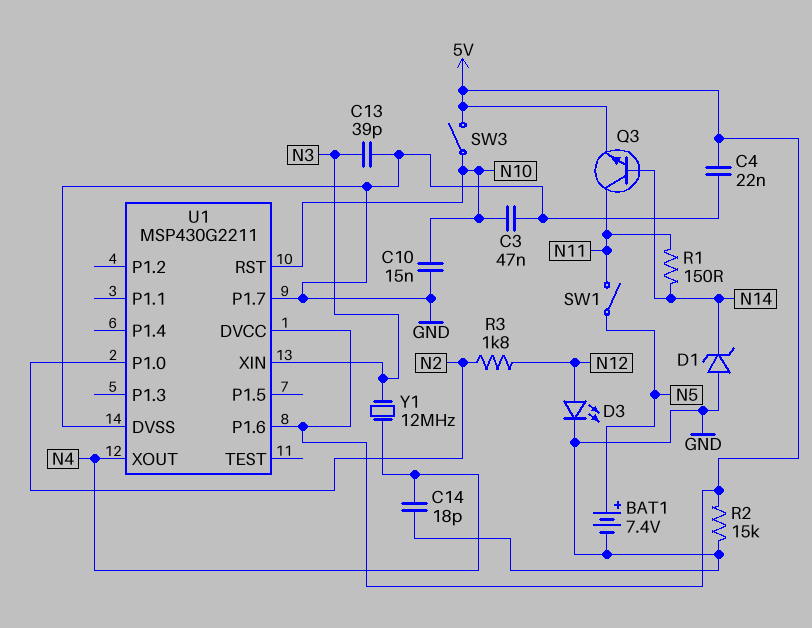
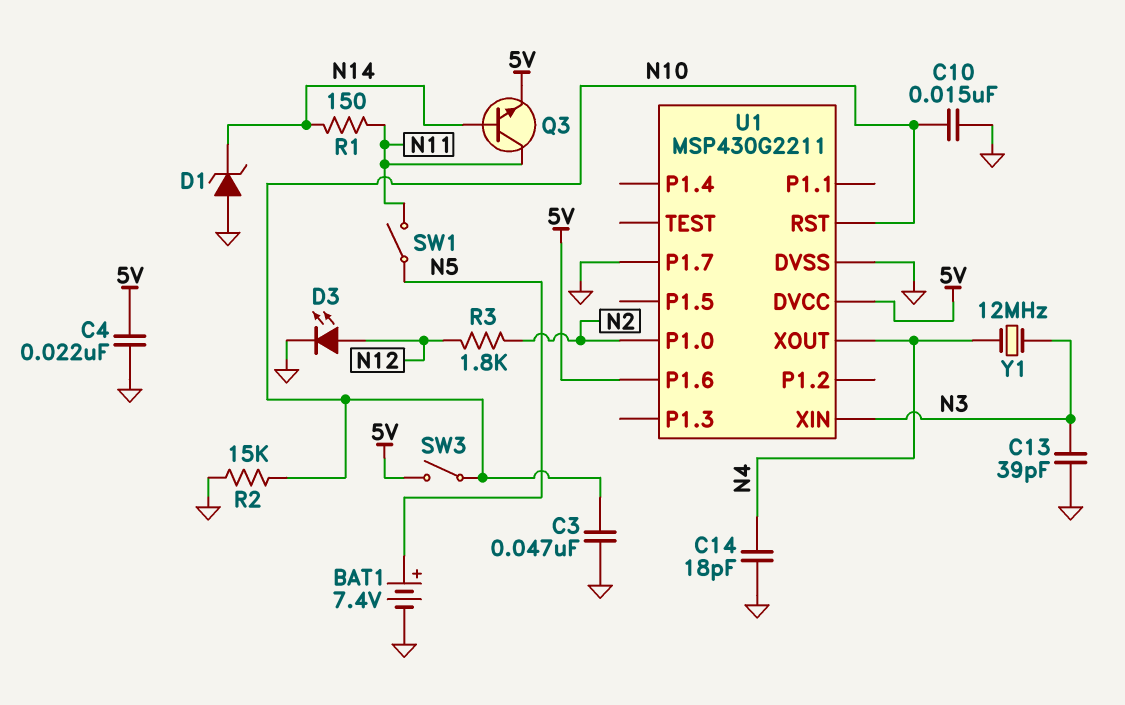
R2: 15k (5V, GND) -> 15k (GND, N10)

